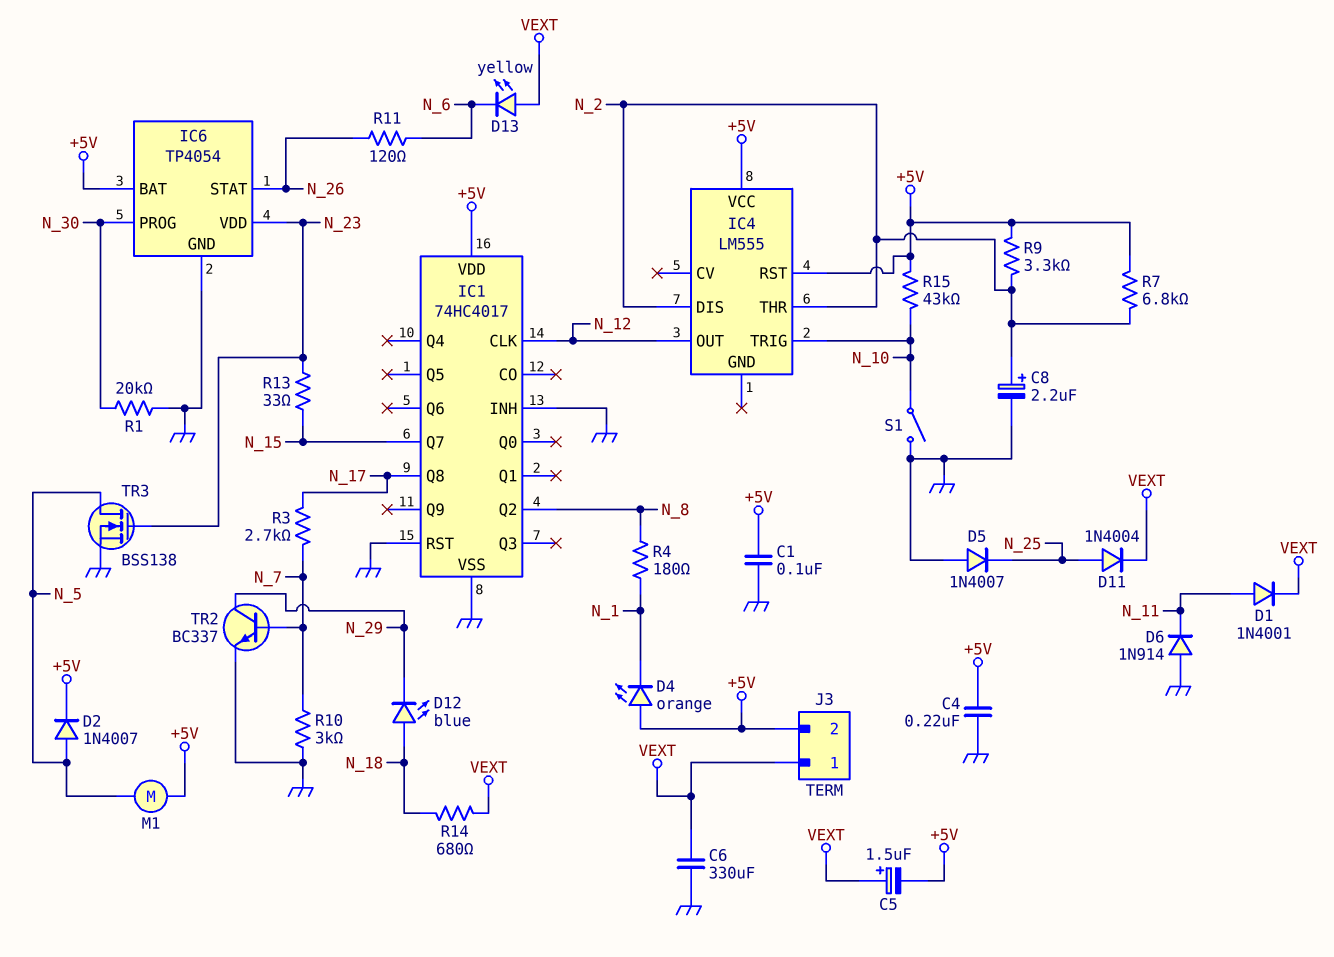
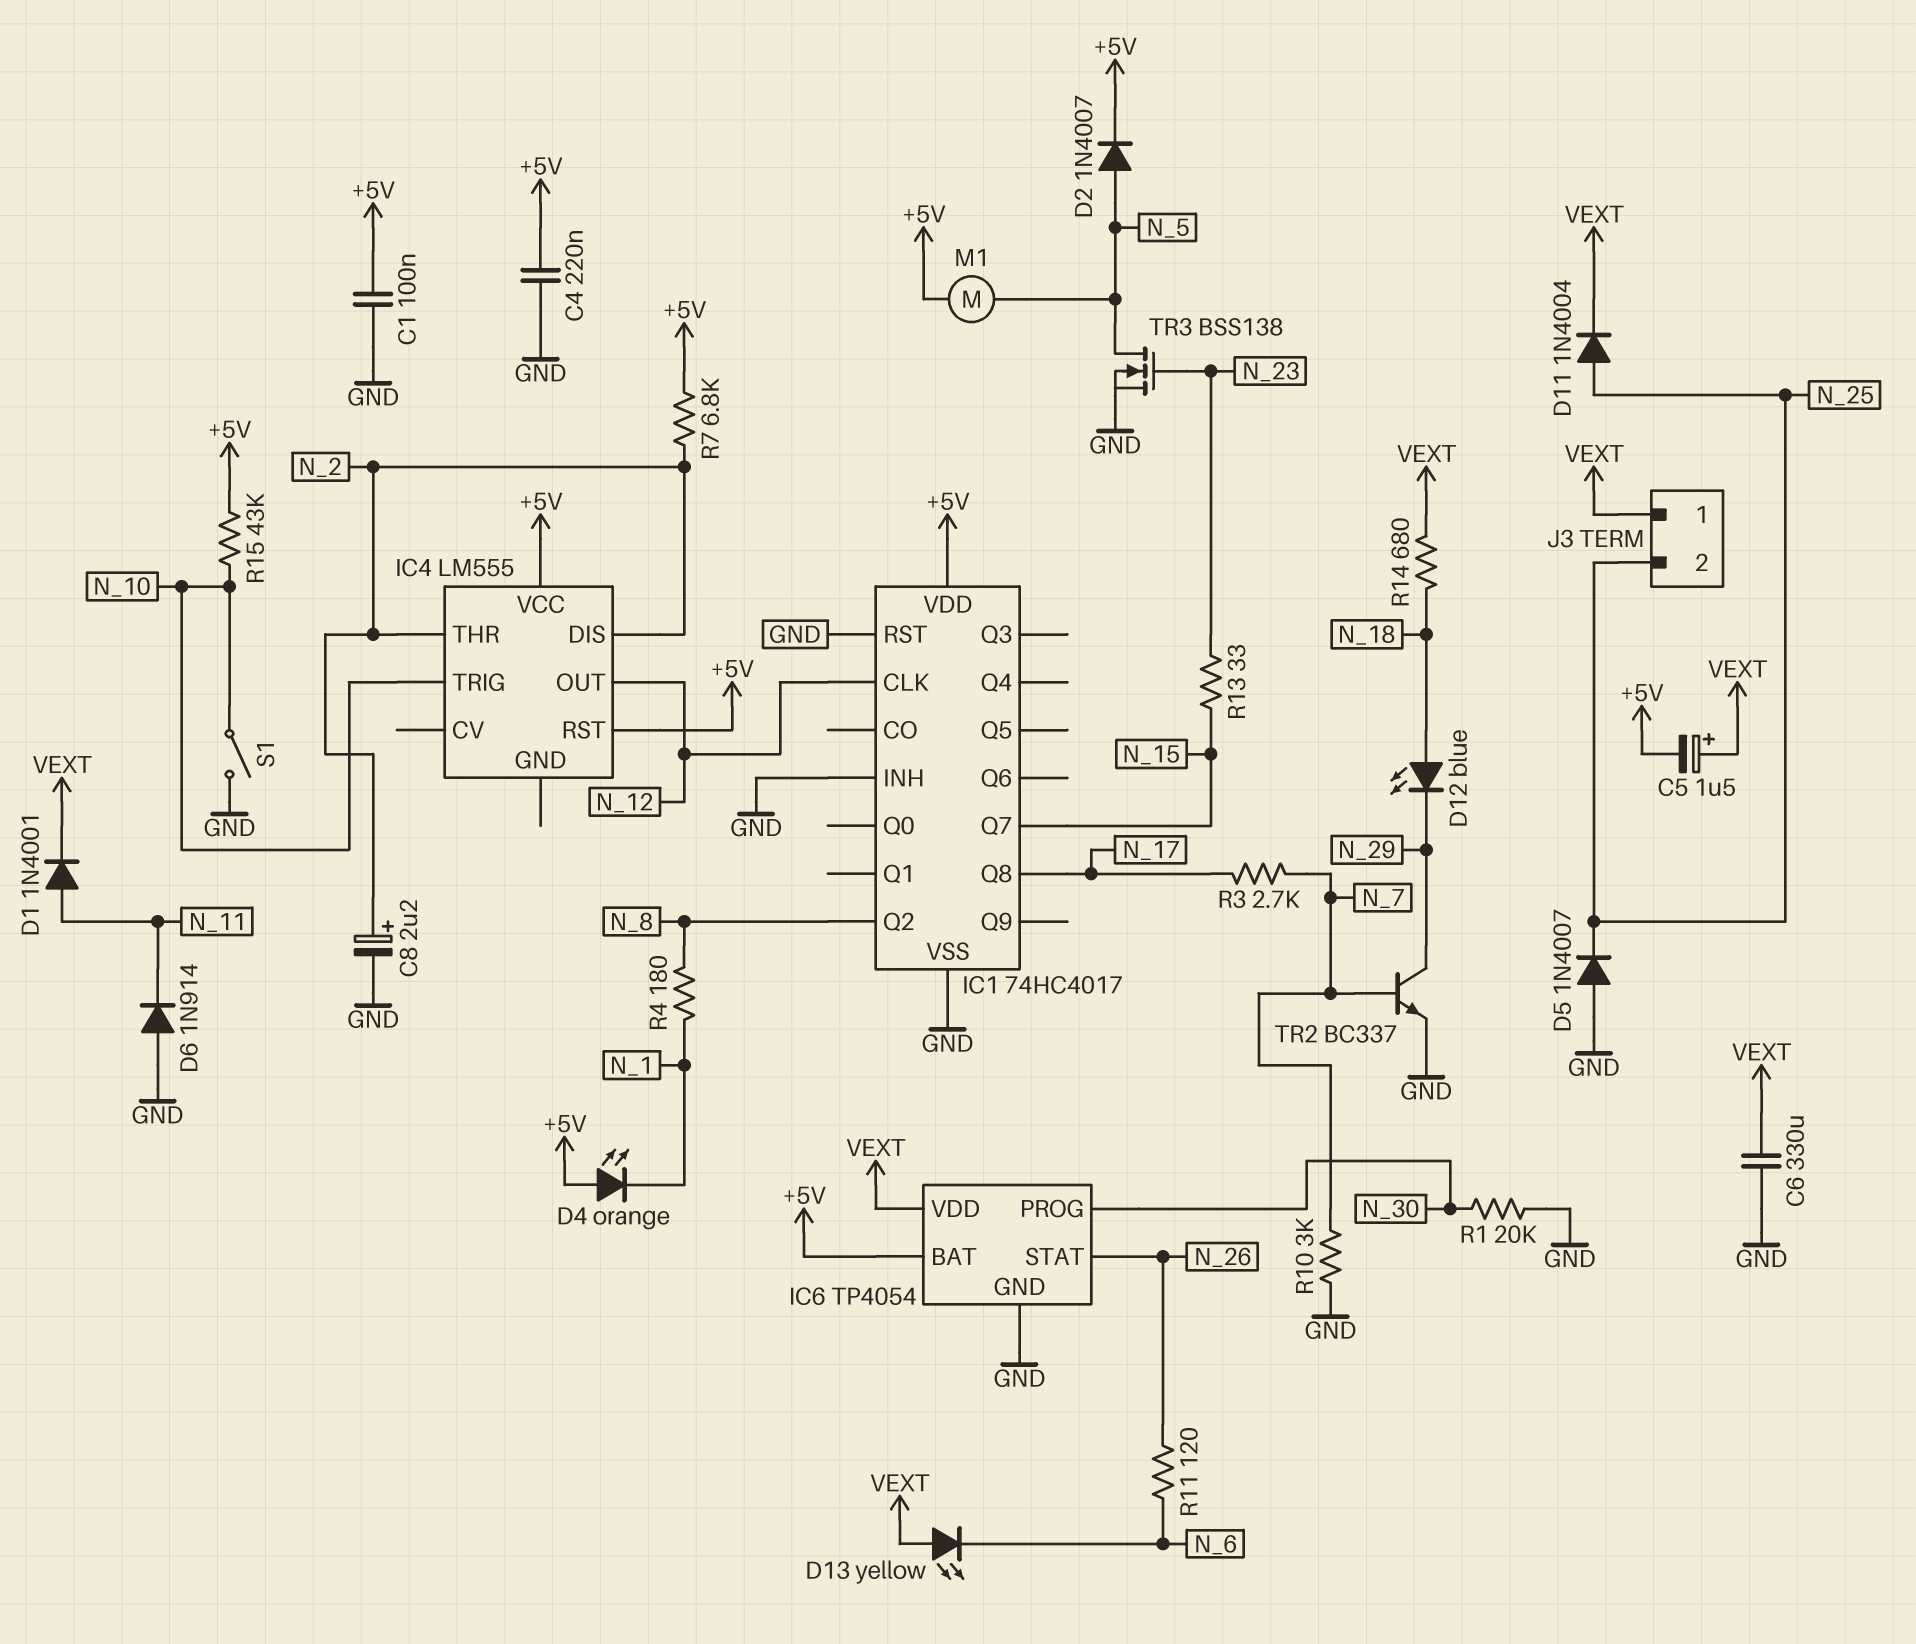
IC6 pin VDD: N_23 -> VEXT
J3 pin 2: +5V -> N_25
R9: 3.3k (+5V, N_2) -> none

